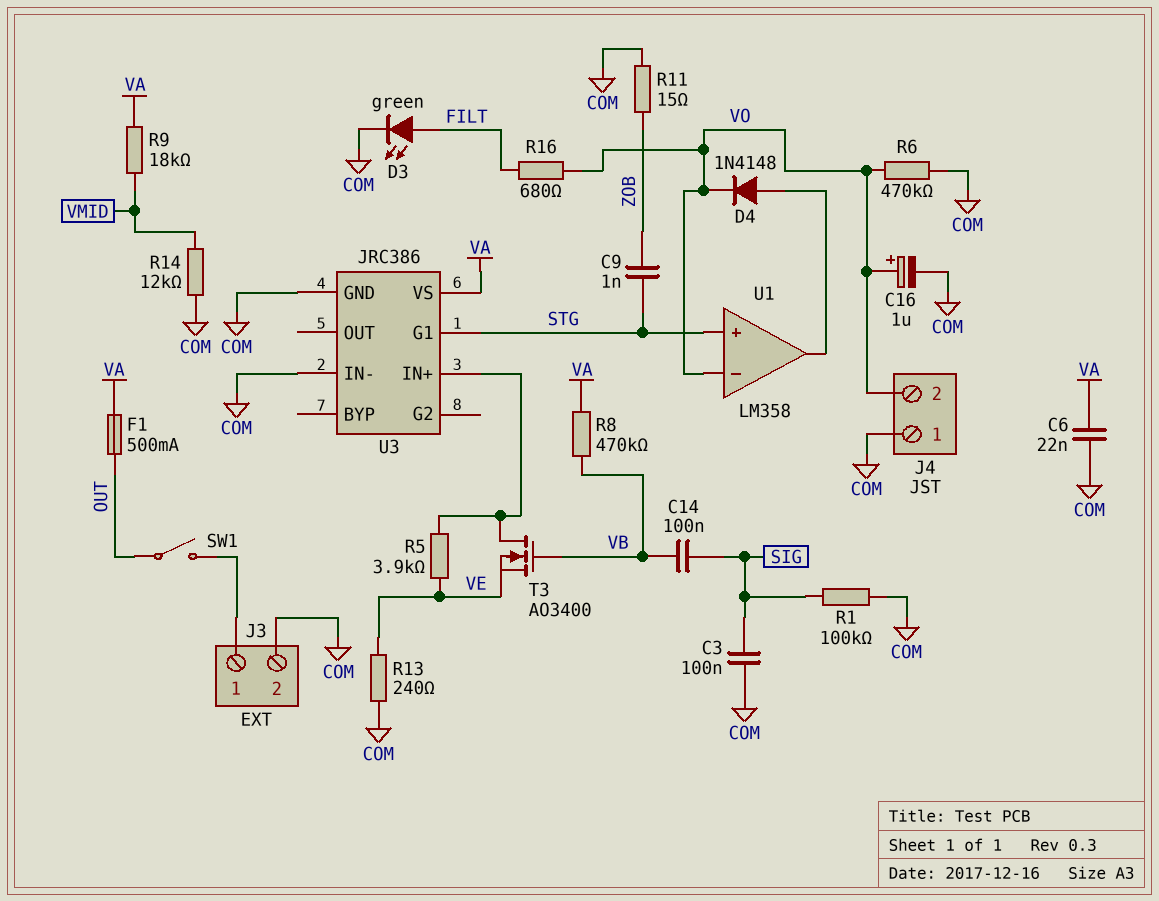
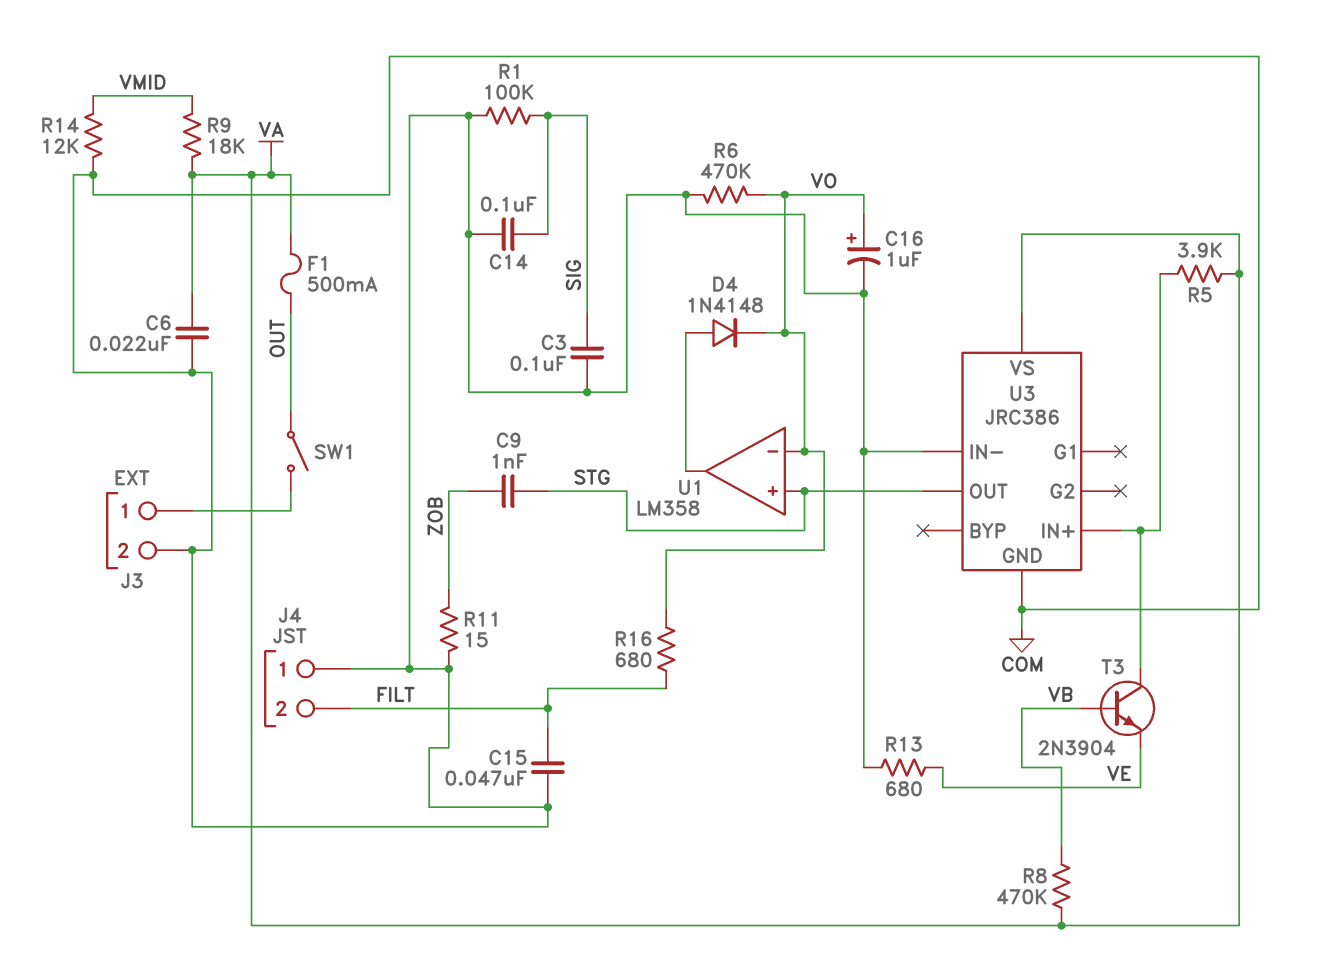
C14: 100nF (SIG, VB) -> 100nF (COM, SIG)
C15: none -> 47nF (COM, FILT)
D3: LED green (A FILT, K COM) -> none
J4 pin 2: VO -> FILT
R5: 3.9k (U3/IN+, VE) -> 3.9k (U3/IN+, VA)
R13: 240 (COM, VE) -> 680 (COM, VE)
T3: NMOS AO3400 (G VB, D U3/IN+, S VE) -> NPN 2N3904 (B VB, C U3/IN+, E VE)
U3 pin G1: STG -> none
U3 pin OUT: none -> STG

